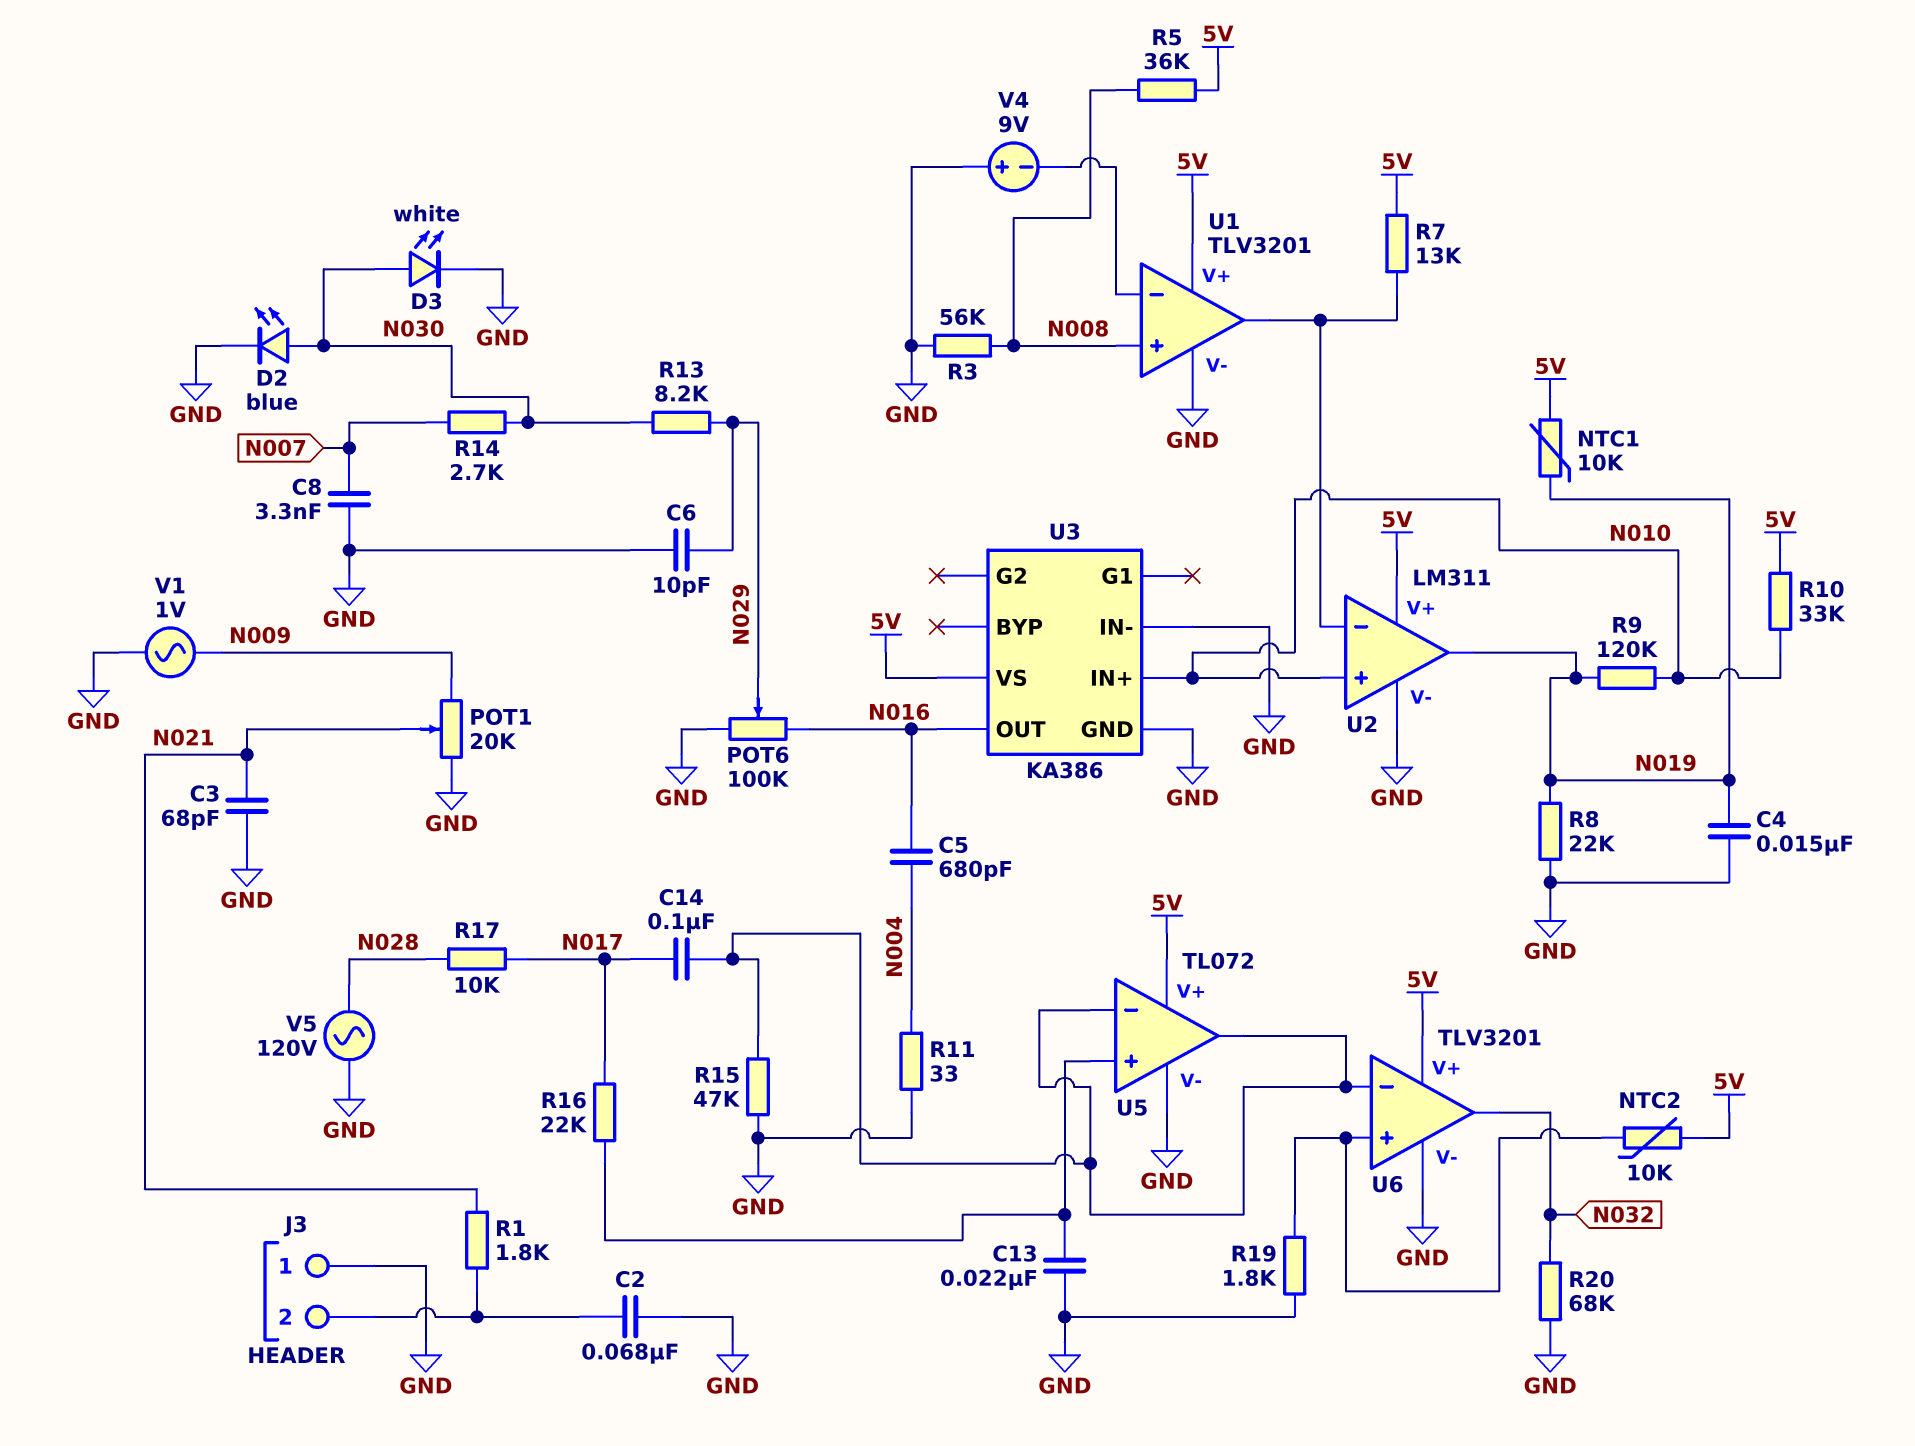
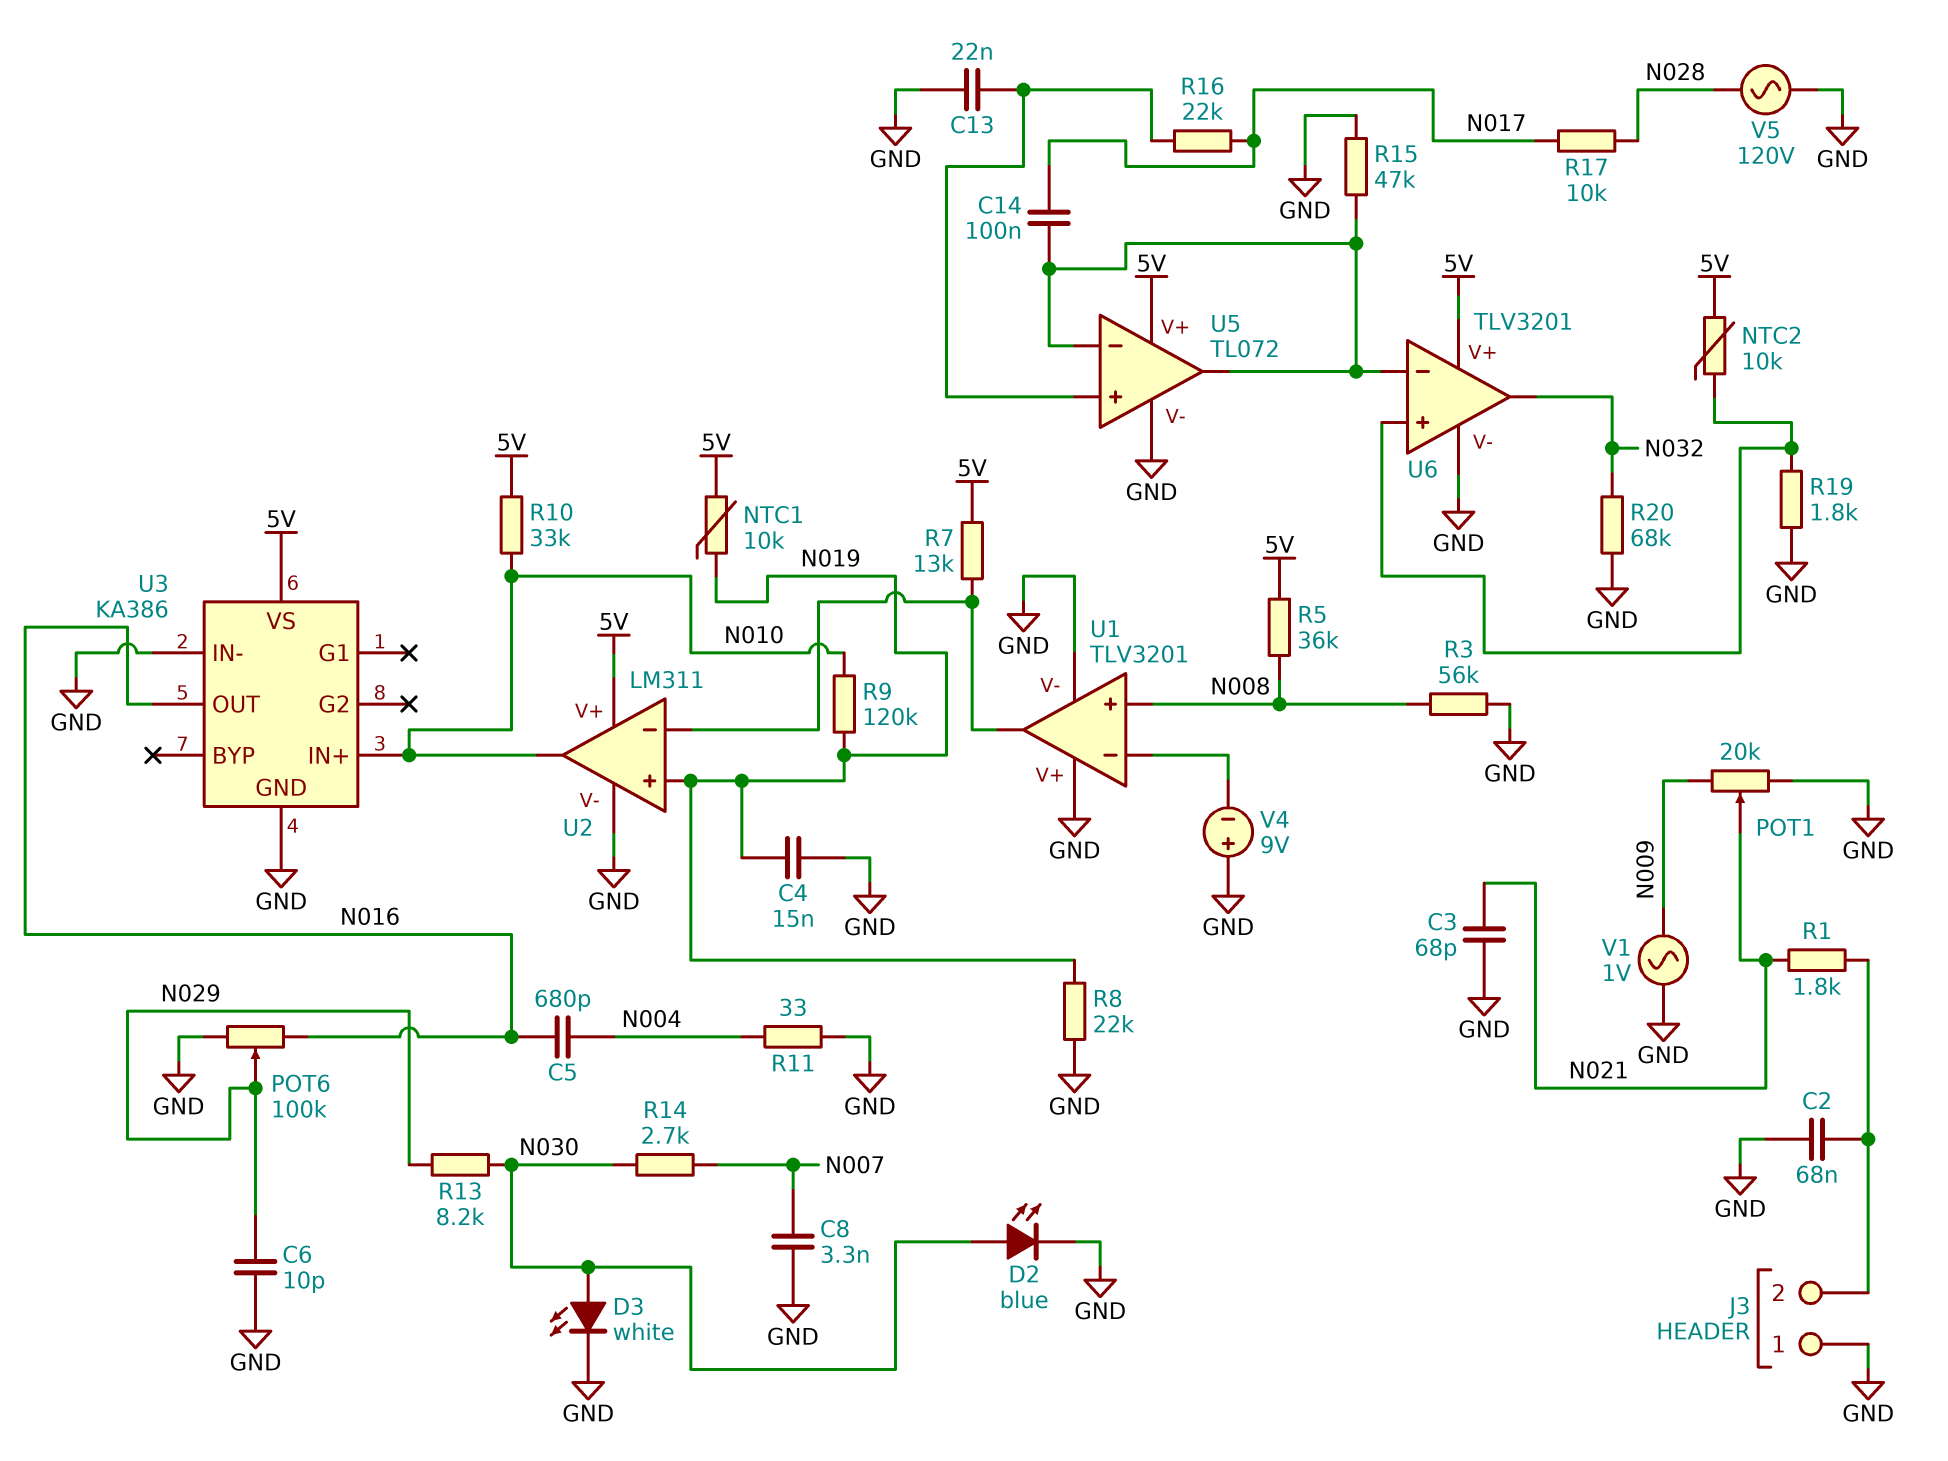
U1 pin V+: 5V -> GND
U2 pin in+: N010 -> N019
U2 pin out: N019 -> N010

